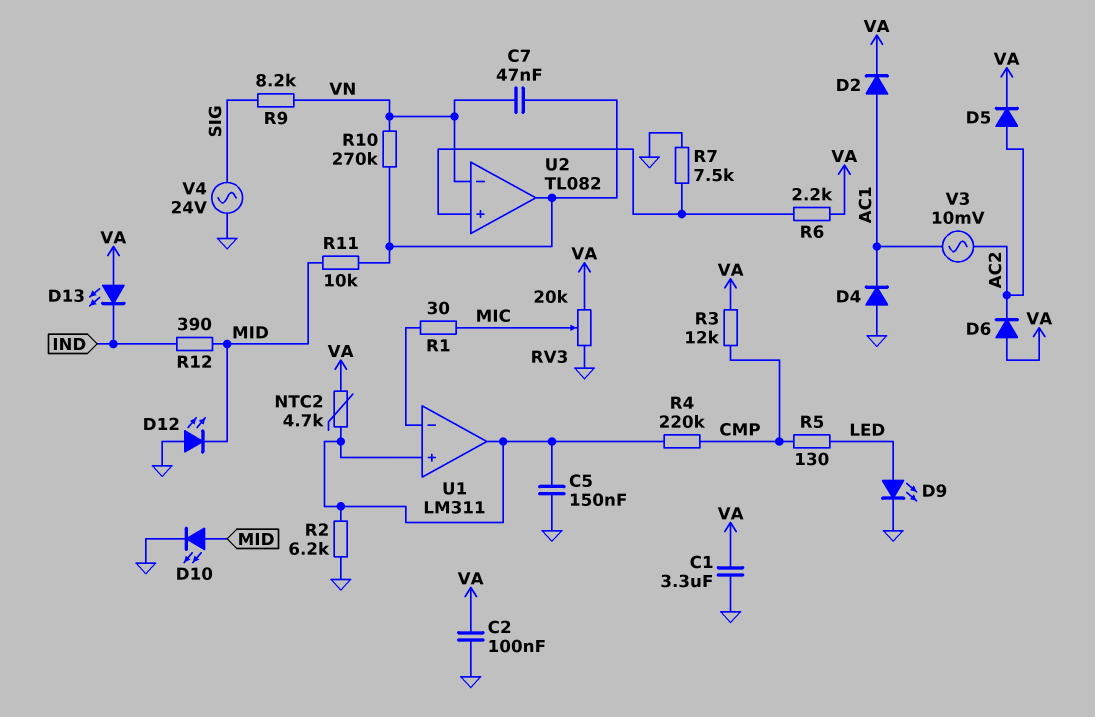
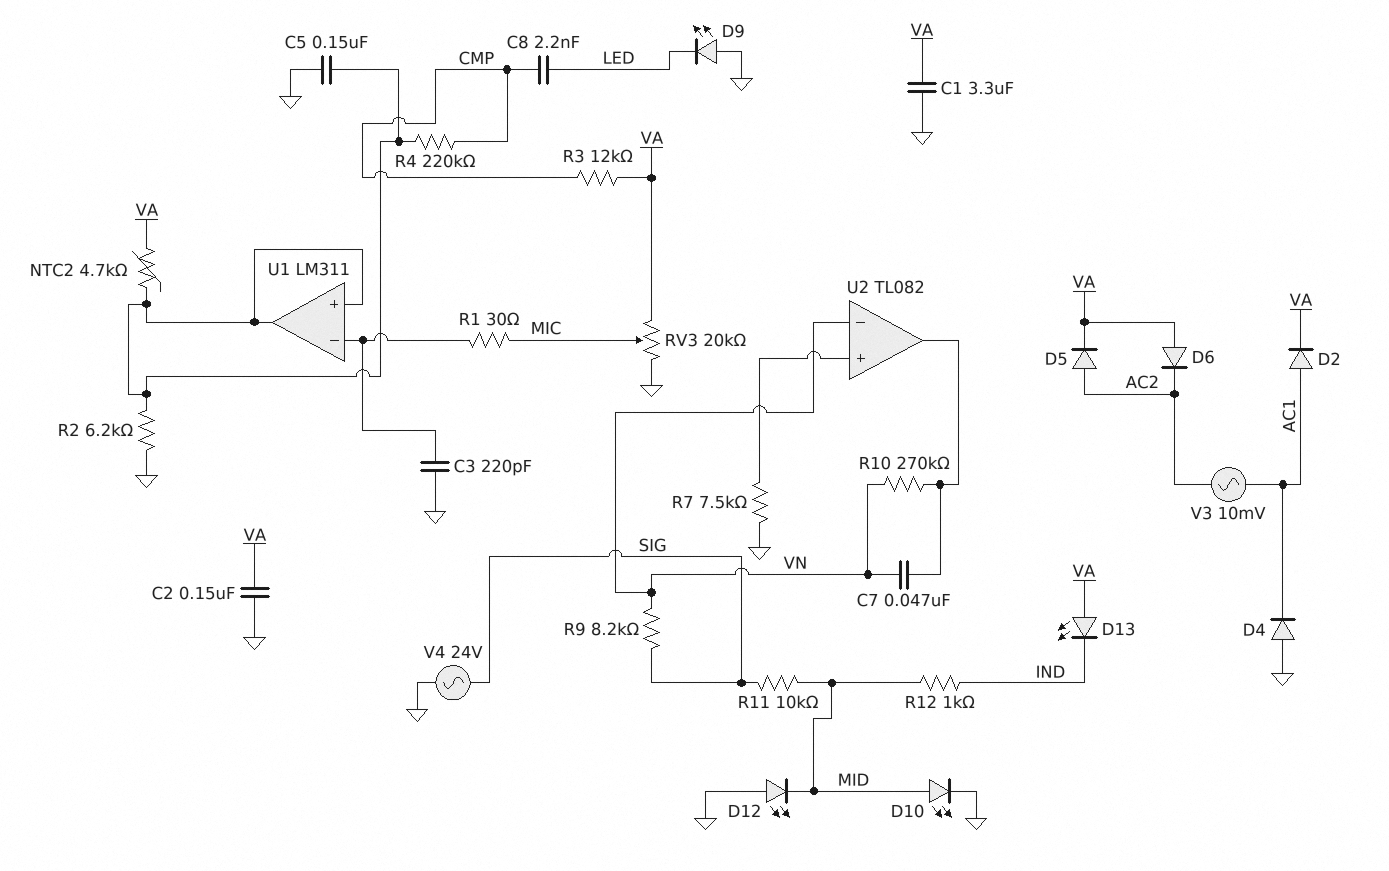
C2: 100nF (GND, VA) -> 150nF (GND, VA)
C3: none -> 220pF (GND, U1/in-)
C8: none -> 2.2nF (CMP, LED)
D9: LED (A LED, K GND) -> LED (A GND, K LED)
R5: 130 (CMP, LED) -> none
R6: 2.2k (U2/in+, VA) -> none
R11: 10k (MID, U2/out) -> 10k (MID, SIG)
R12: 390 (IND, MID) -> 1k (IND, MID)

